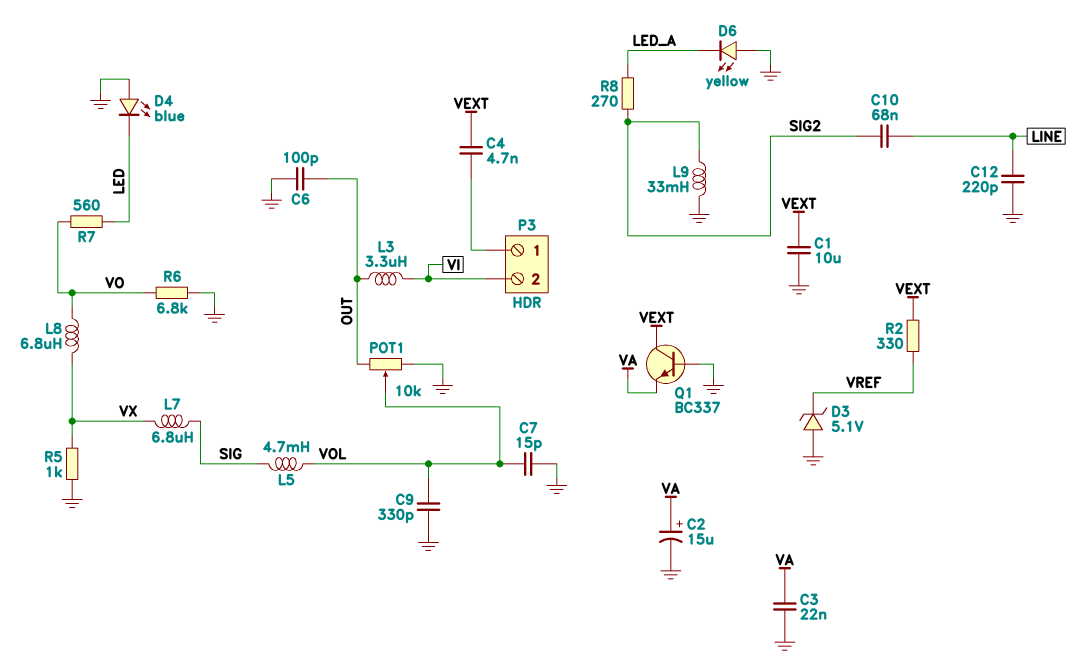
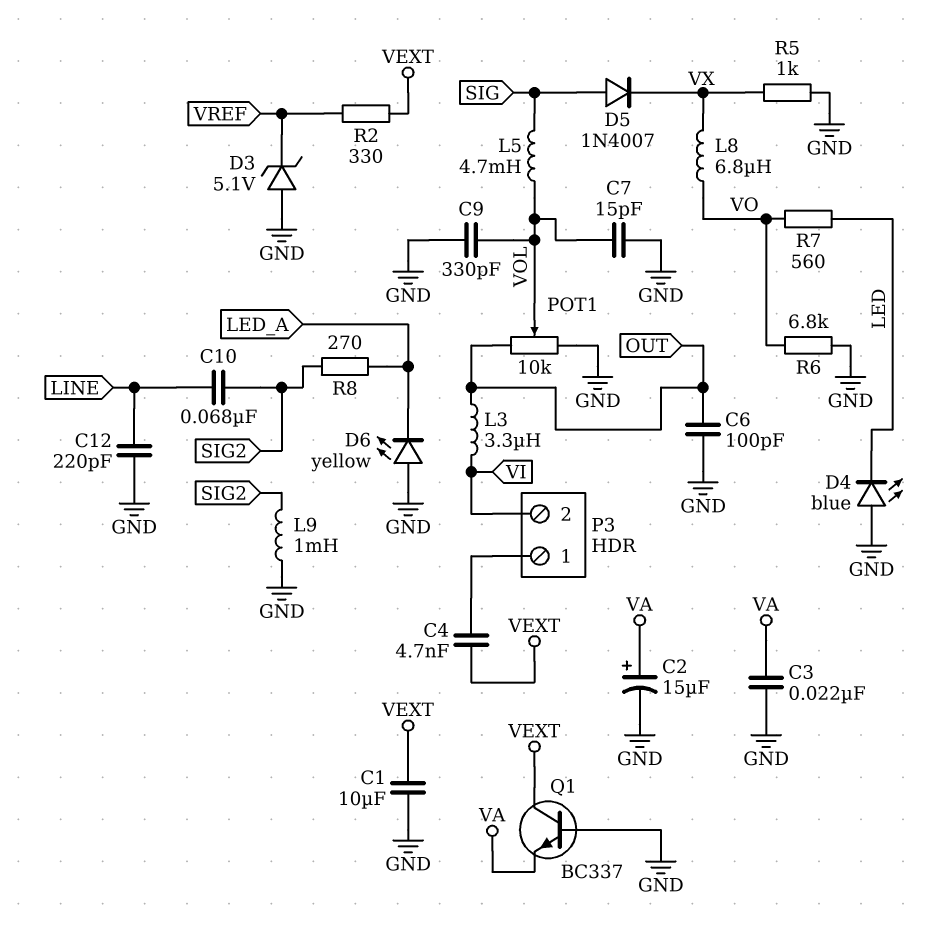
D5: none -> diode 1N4007 (A SIG, K VX)
L7: 6.8uH (SIG, VX) -> none
L9: 33mH (GND, SIG2) -> 1mH (GND, SIG2)

